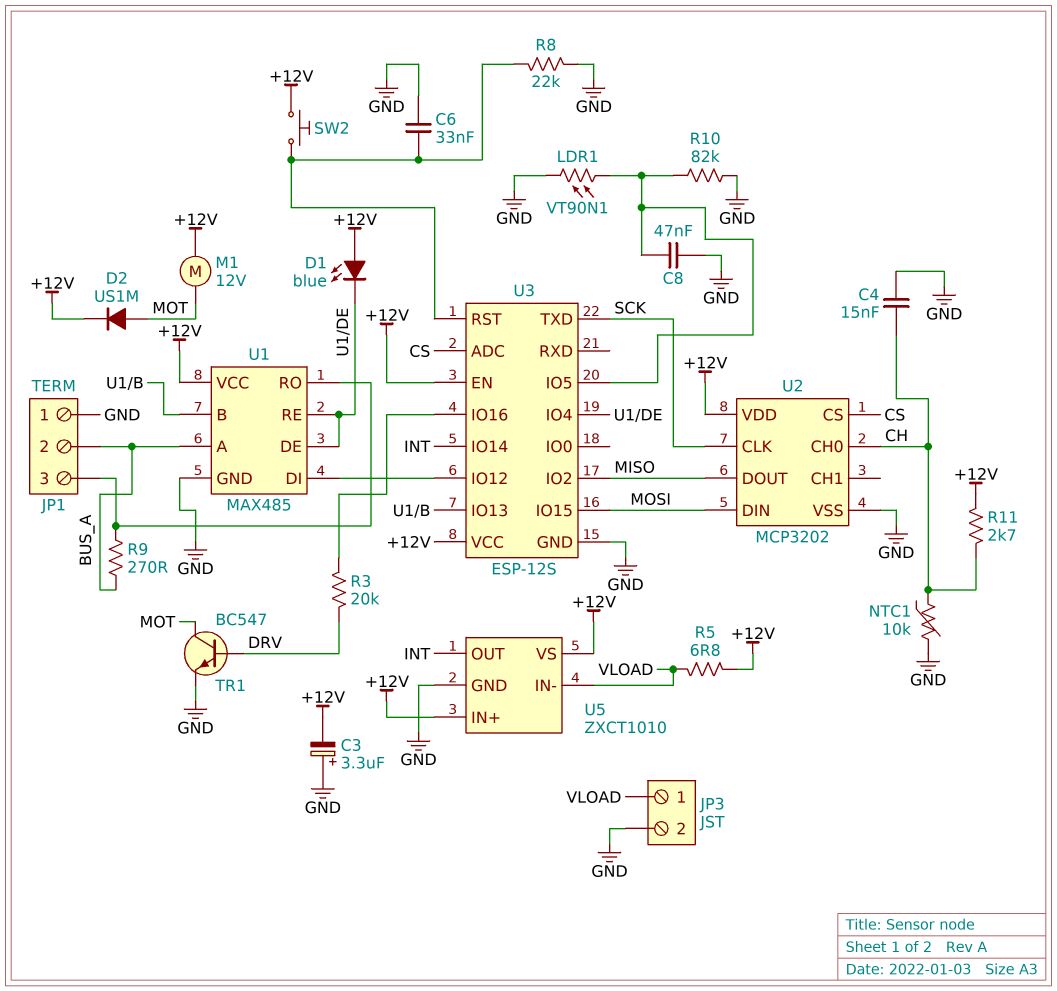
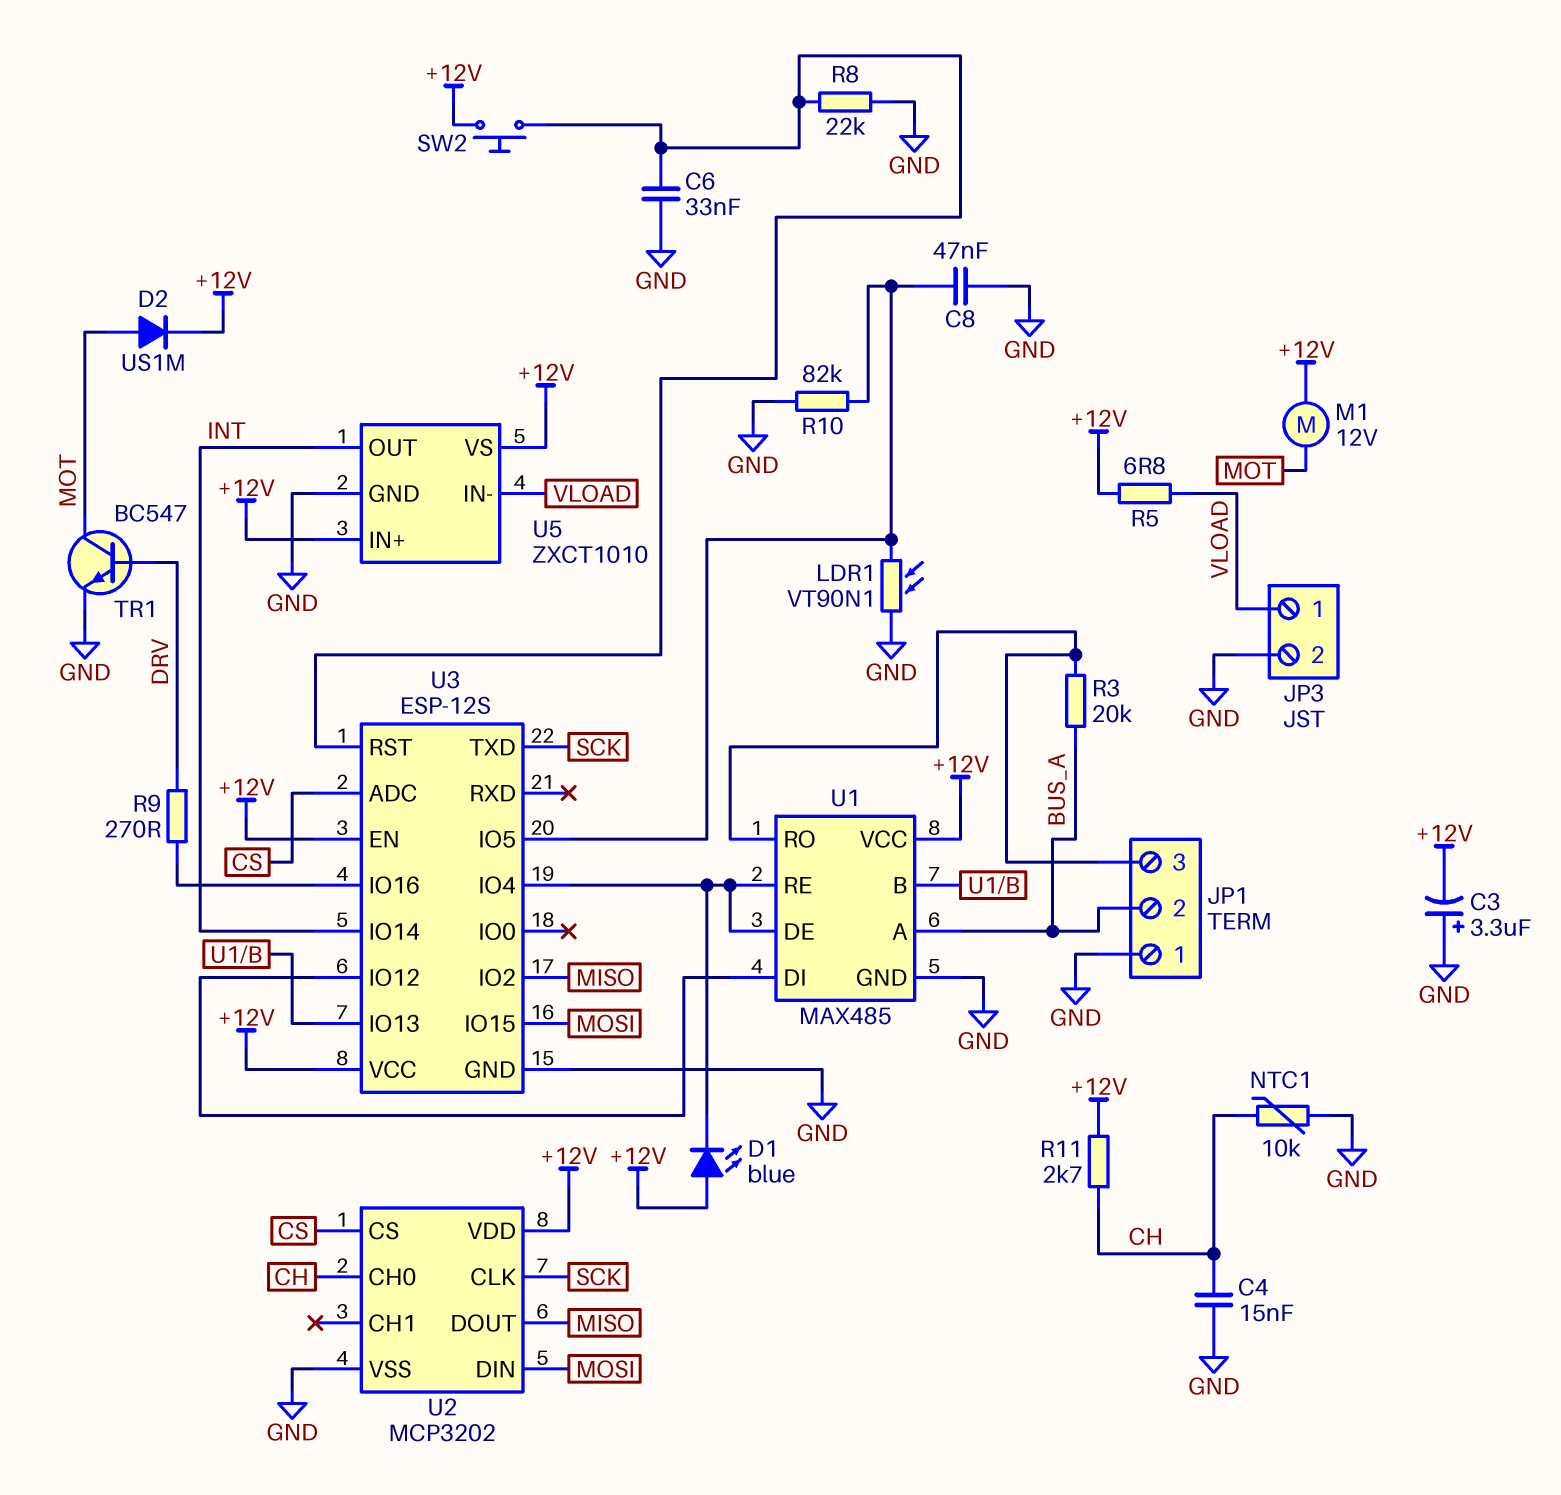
R3: 20k (DRV, U3/IO16) -> 20k (BUS_A, JP1/3)
R9: 270 (BUS_A, JP1/3) -> 270 (DRV, U3/IO16)

